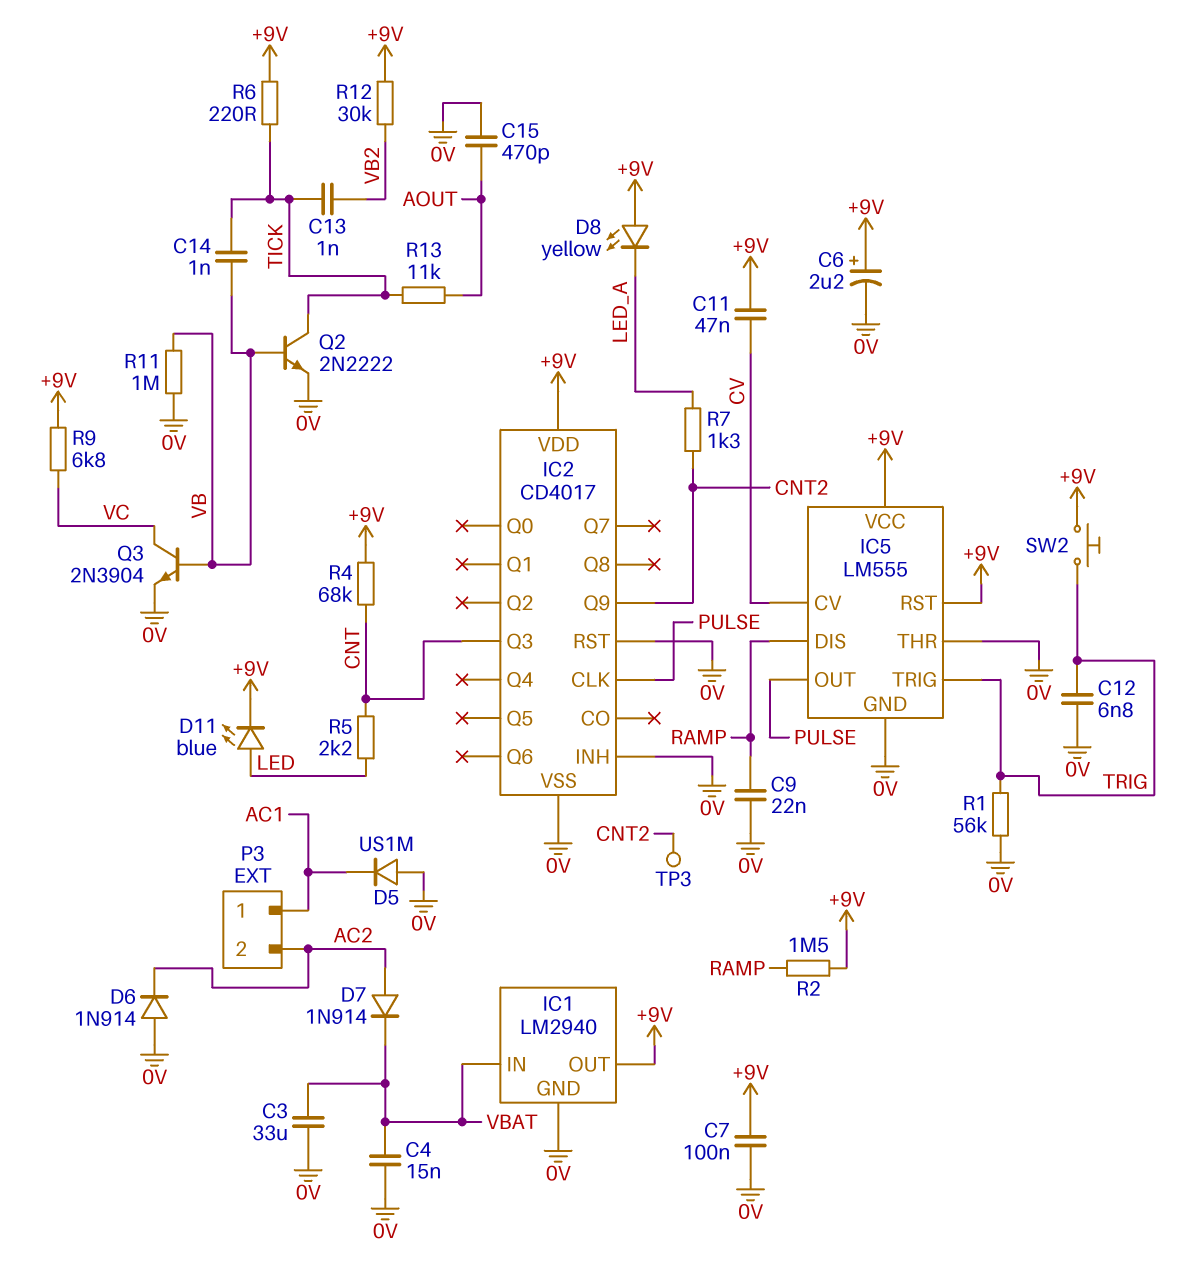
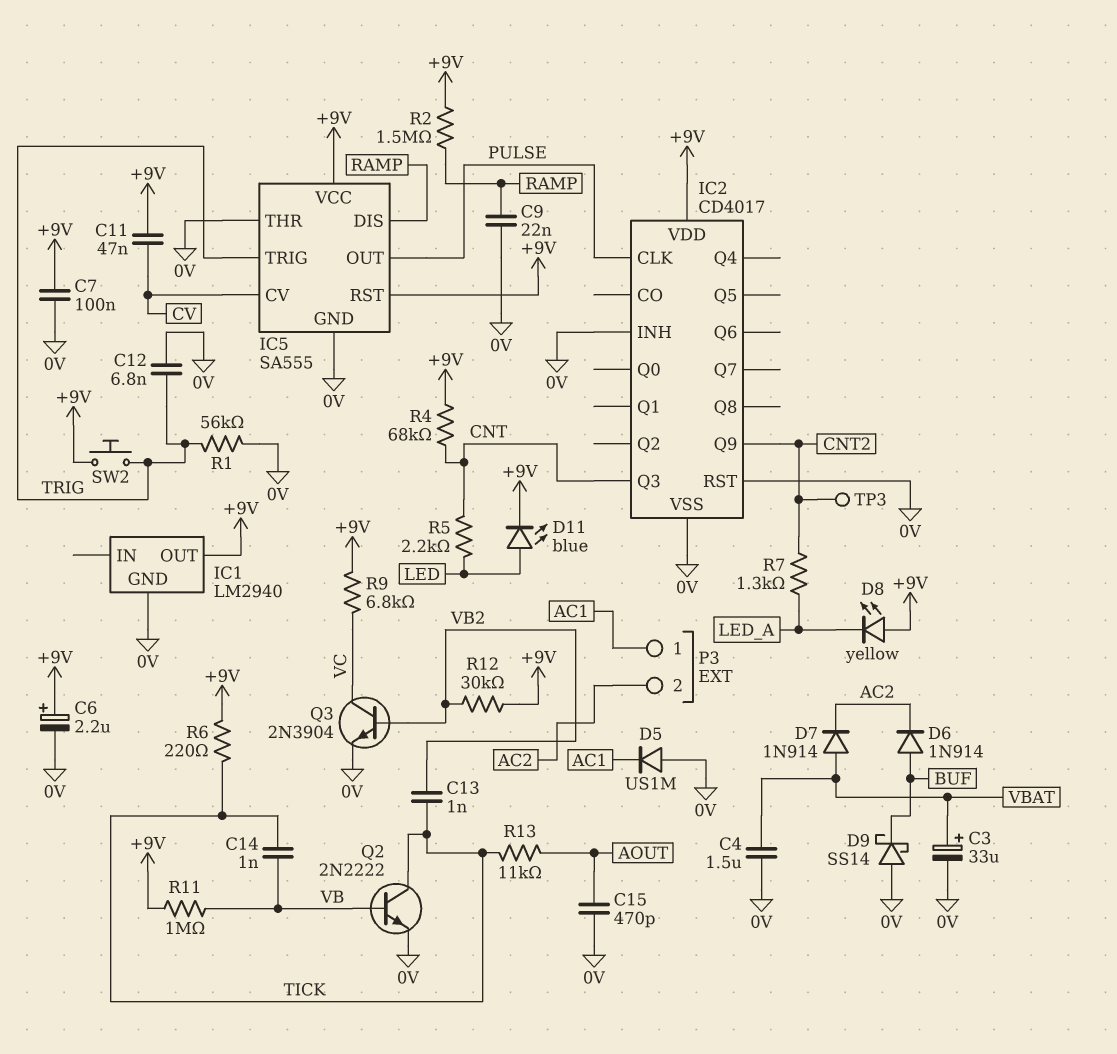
C3: 33uF (0V, VBAT) -> 33uF (plus VBAT, minus 0V)
C4: 15nF (0V, VBAT) -> 1.5uF (0V, VBAT)
D6: diode 1N914 (A 0V, K AC2) -> diode 1N914 (A BUF, K AC2)
D7: diode 1N914 (A AC2, K VBAT) -> diode 1N914 (A VBAT, K AC2)
D9: none -> schottky SS14 (A 0V, K BUF)
IC1 pin IN: VBAT -> none
IC5: LM555 -> SA555
Q3: NPN 2N3904 (B VB, C VC, E 0V) -> NPN 2N3904 (B VB2, C VC, E 0V)
R11: 1M (0V, VB) -> 1M (+9V, VB)

